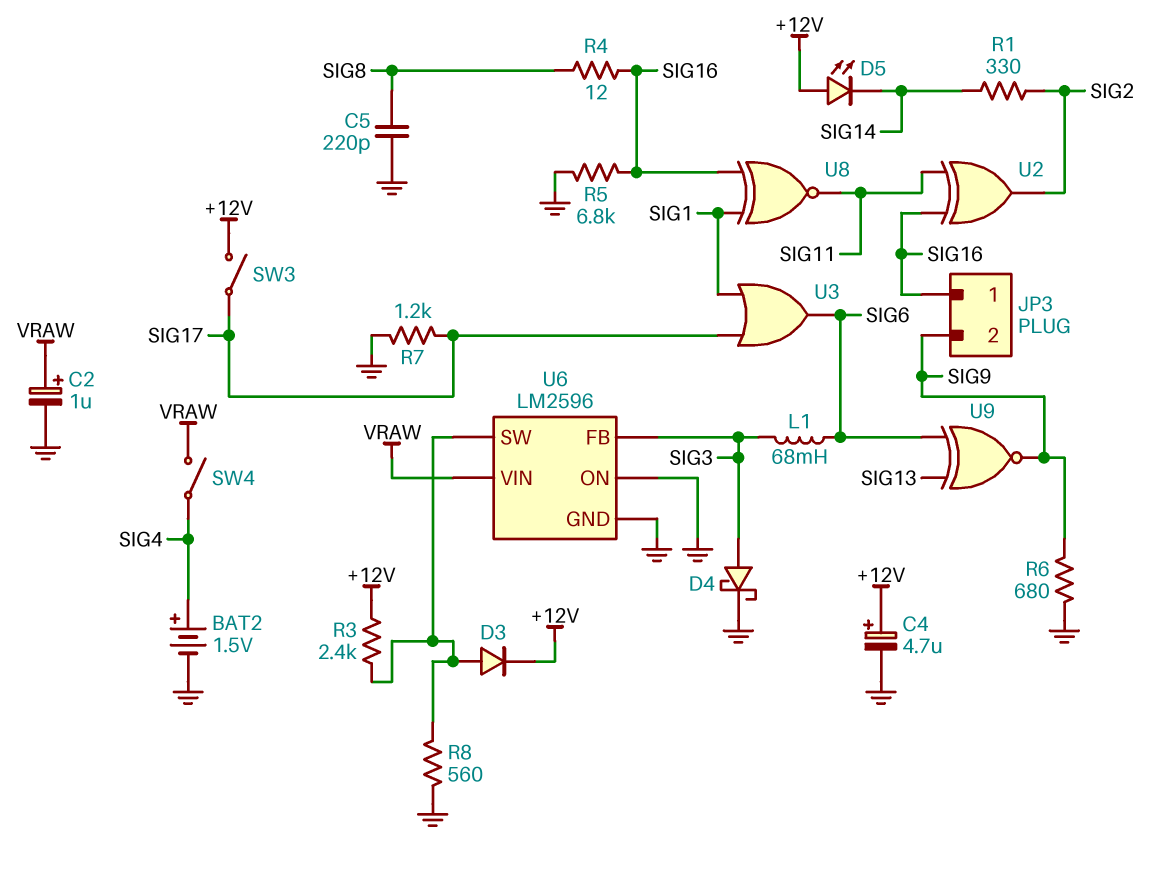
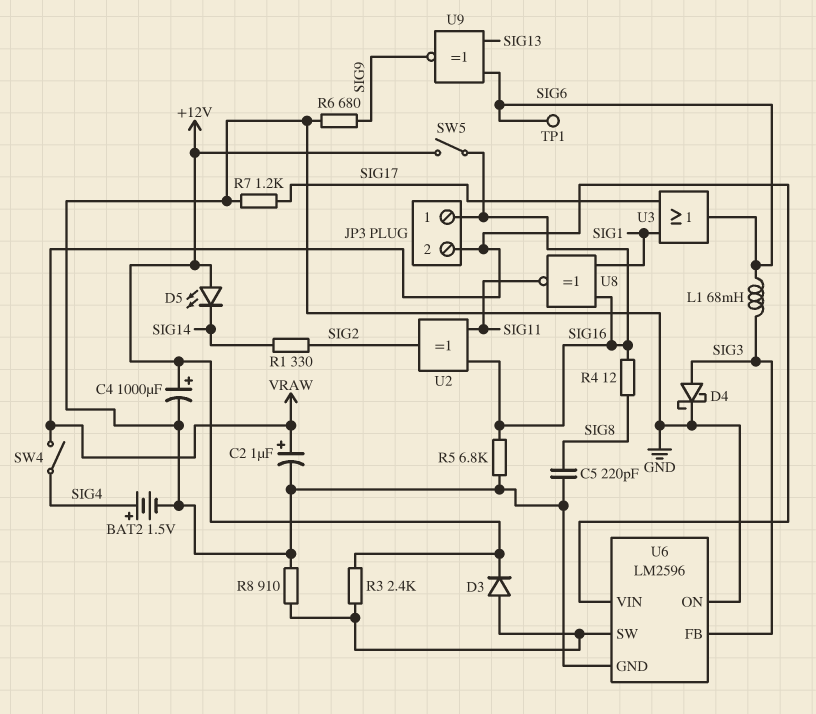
C4: 4.7uF (plus +12V, minus GND) -> 1000uF (plus +12V, minus GND)
JP3 pin 2: SIG9 -> VRAW
R8: 560 (GND, U6/SW) -> 910 (GND, U6/SW)
SW3: switch (+12V, SIG17) -> none
SW5: none -> switch (+12V, SIG16)
TP1: none -> test point (SIG6)

